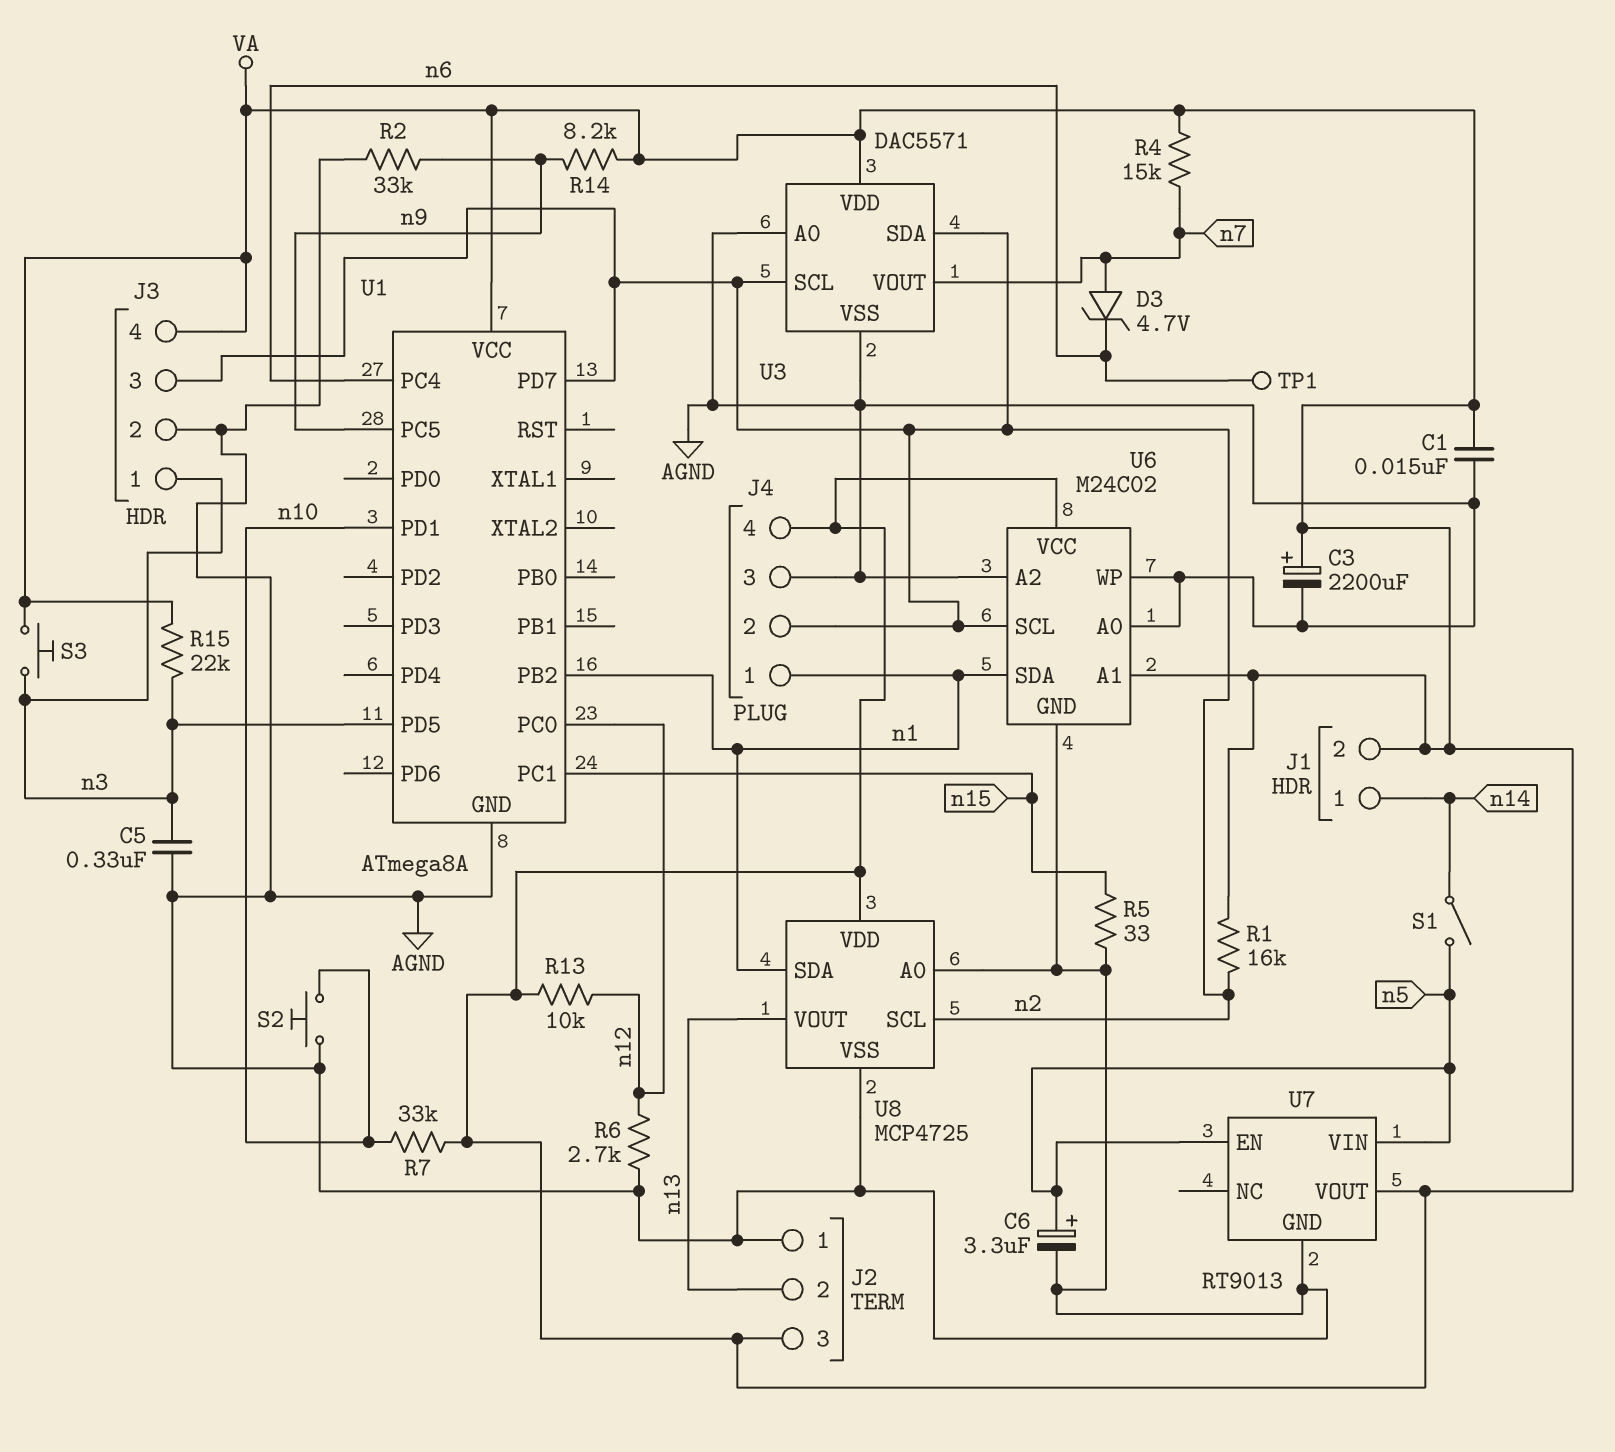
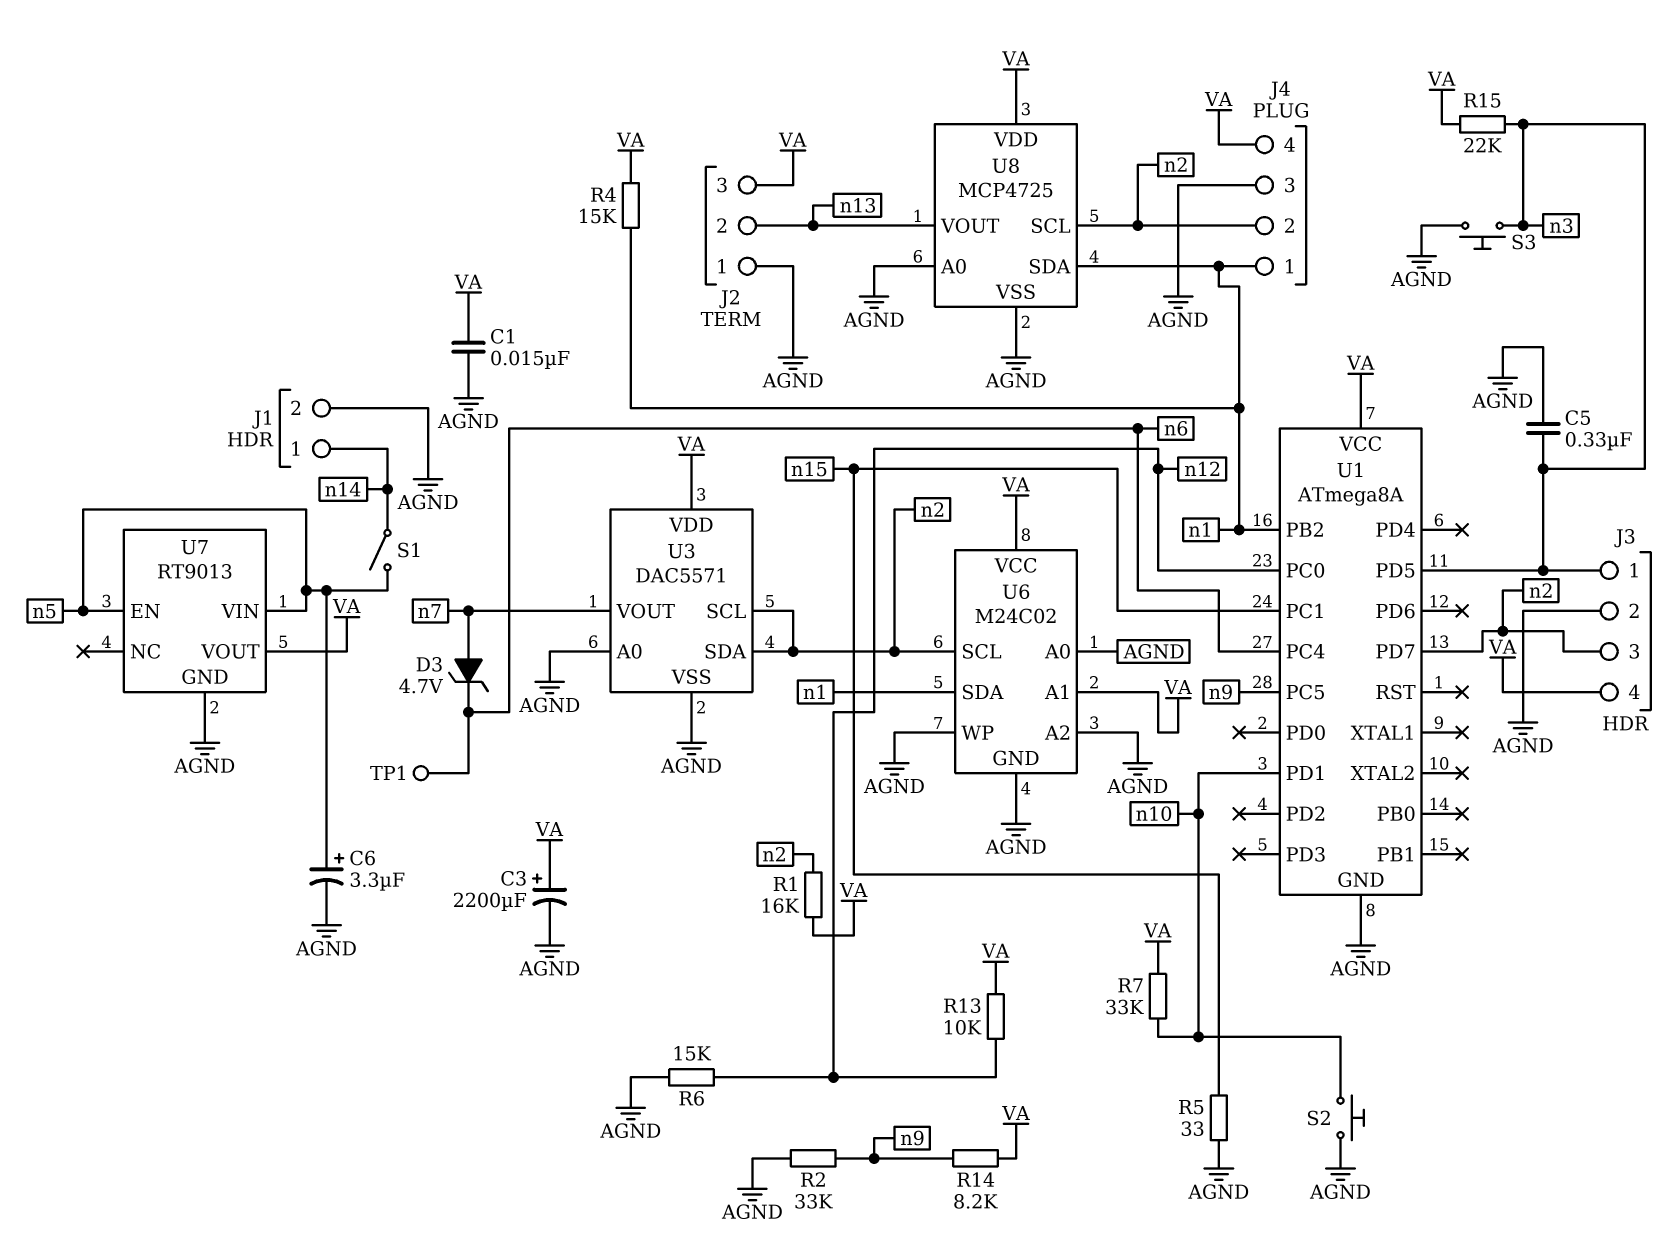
J1 pin 2: VA -> AGND
R4: 15k (VA, n7) -> 15k (VA, n1)
R6: 2.7k (AGND, n12) -> 15k (AGND, n12)
S3: button (VA, n3) -> button (AGND, n3)

